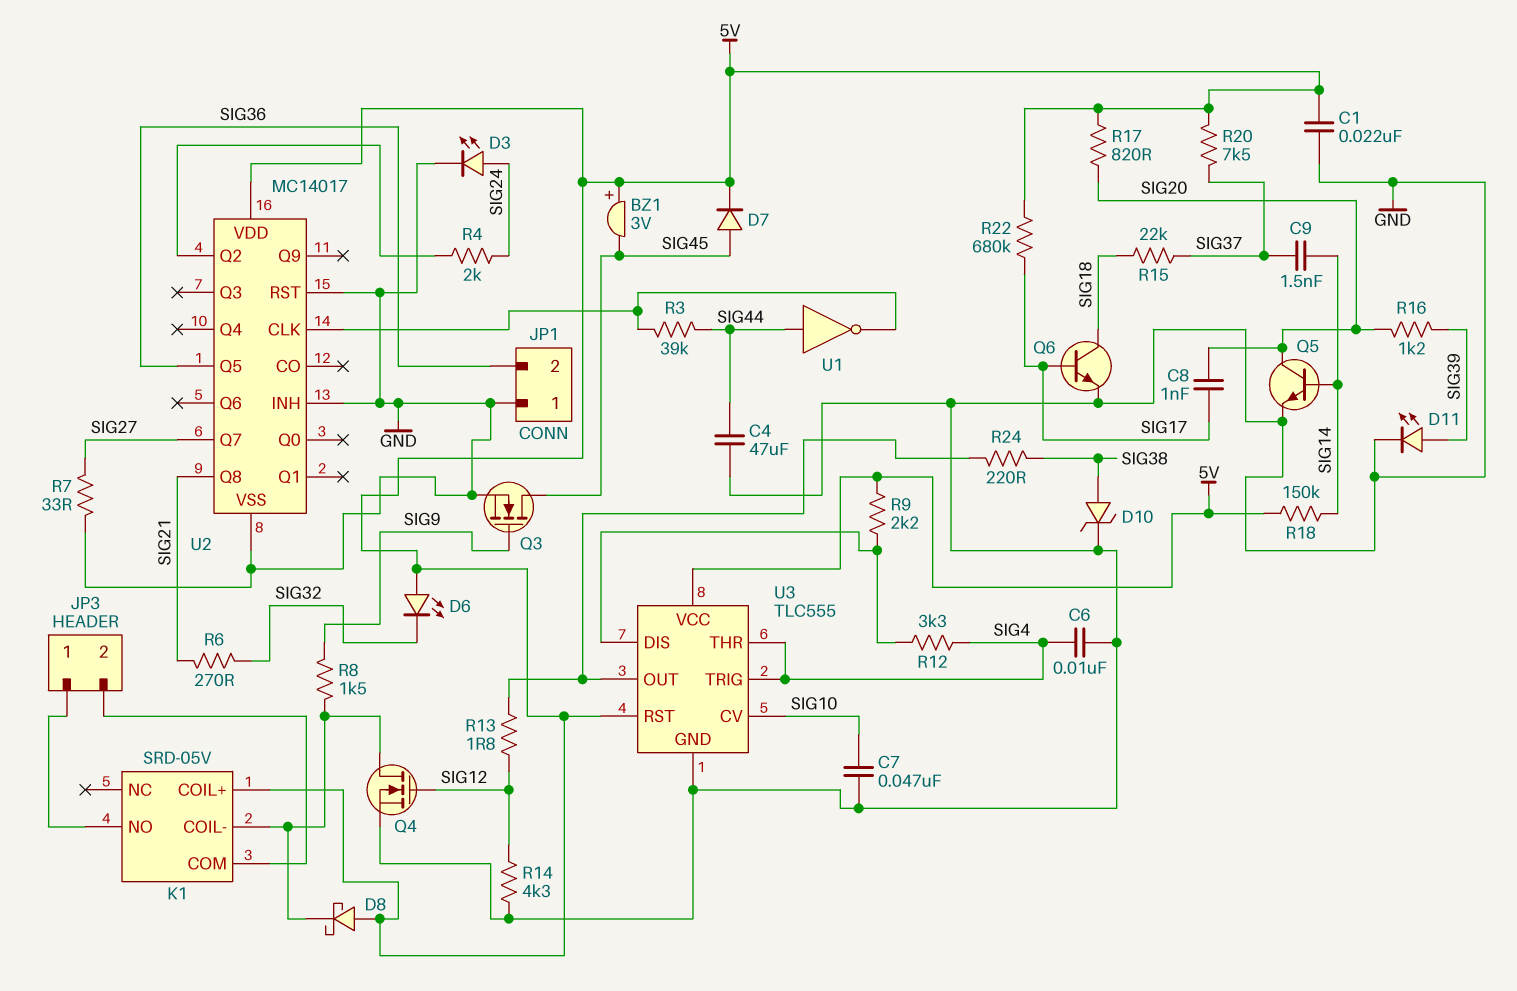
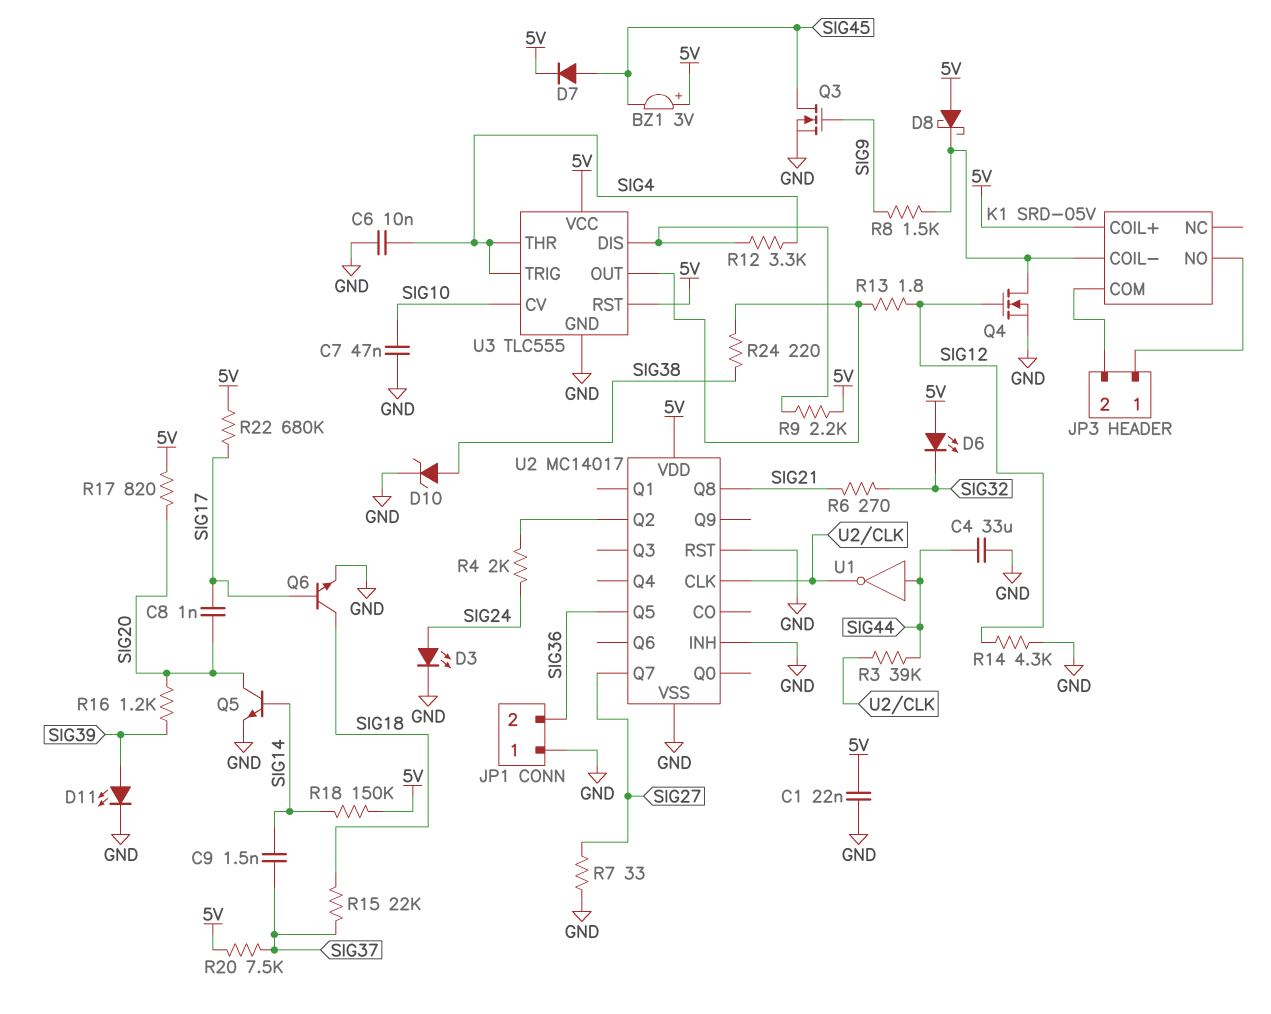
C4: 47uF (GND, SIG44) -> 33uF (GND, SIG44)

